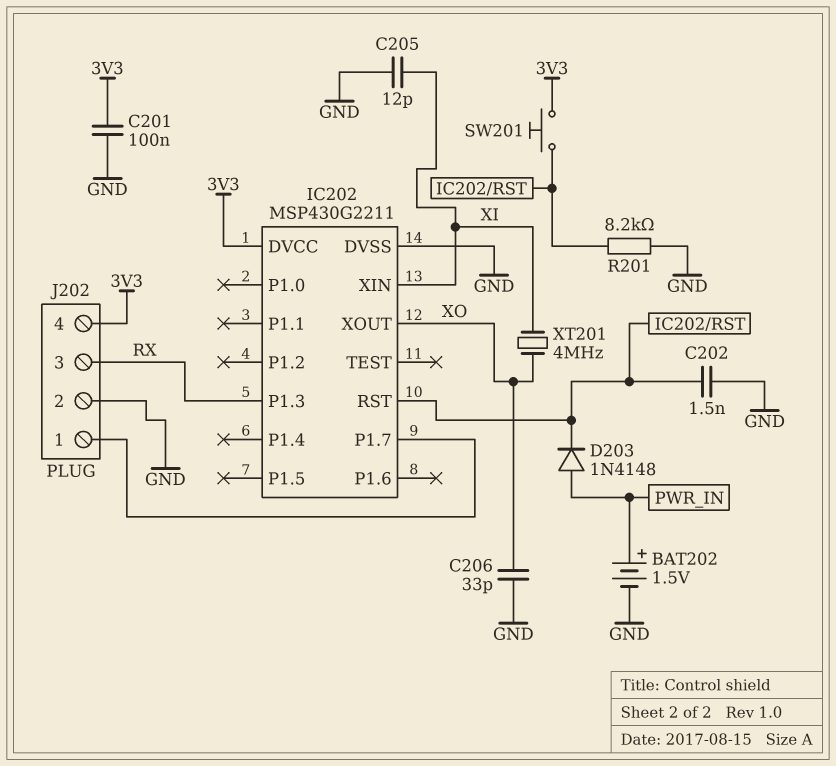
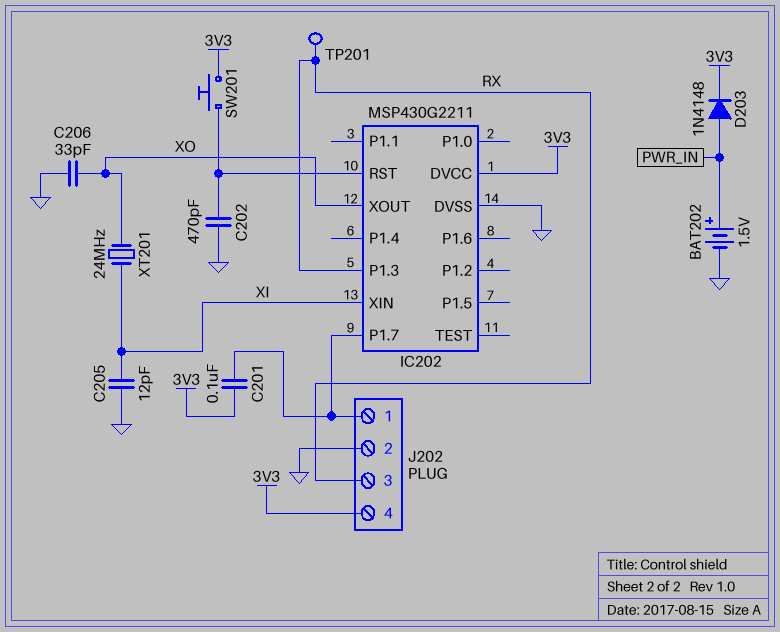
C201: 100nF (3V3, GND) -> 100nF (3V3, IC202/P1.7)
C202: 1.5nF (GND, IC202/RST) -> 470pF (GND, IC202/RST)
D203: diode 1N4148 (A PWR_IN, K IC202/RST) -> diode 1N4148 (A PWR_IN, K 3V3)
R201: 8.2k (GND, IC202/RST) -> none
TP201: none -> test point (RX)
XT201: 4MHz (XI, XO) -> 24MHz (XI, XO)

